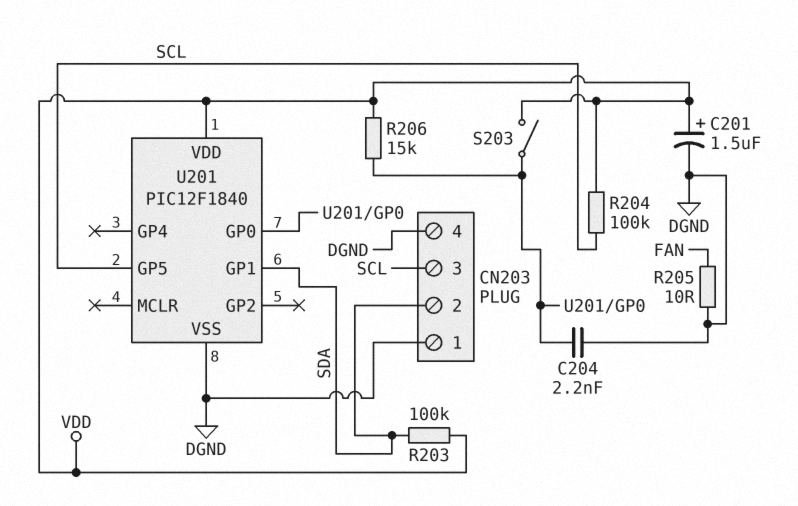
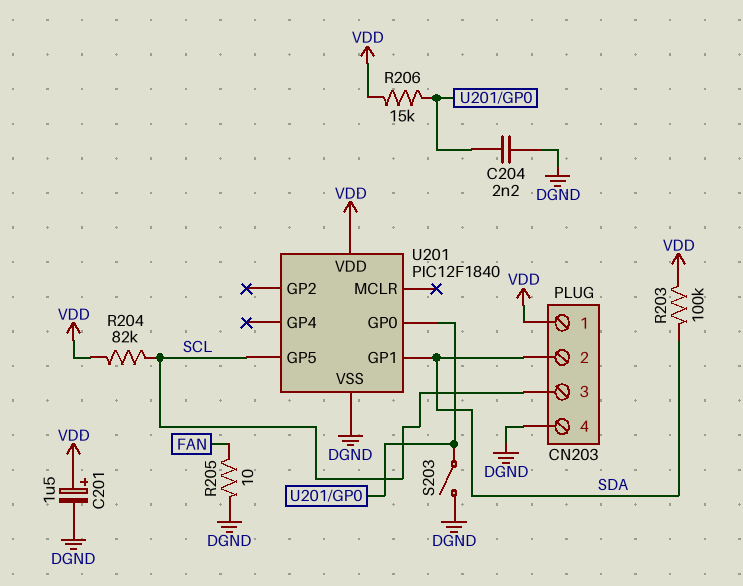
CN203 pin 1: DGND -> VDD
R204: 100k (SCL, VDD) -> 82k (SCL, VDD)
S203: switch (U201/GP0, VDD) -> switch (DGND, U201/GP0)

